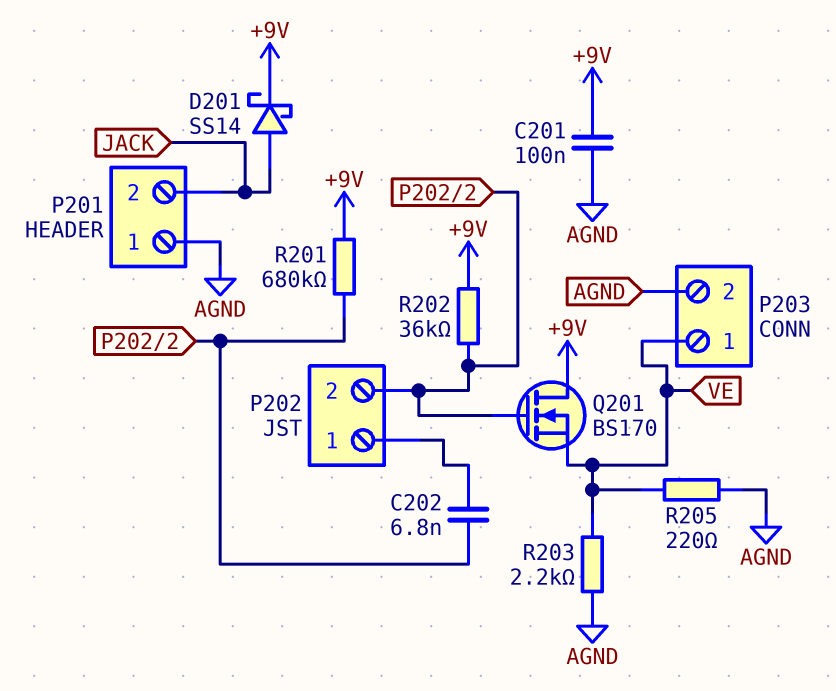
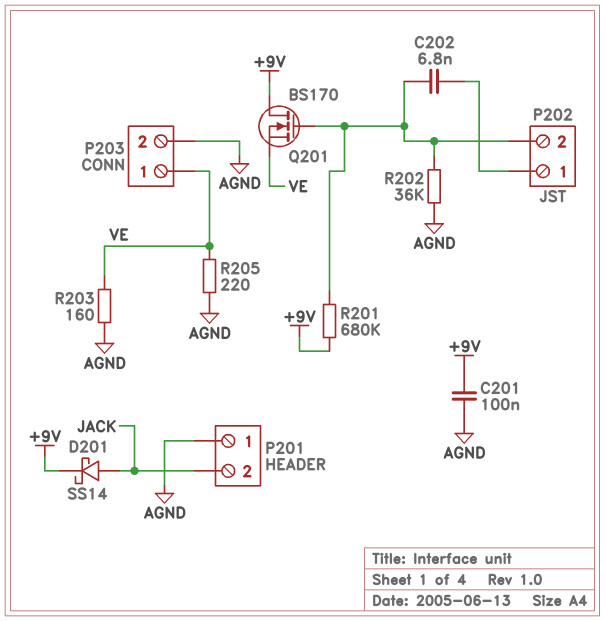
R202: 36k (+9V, P202/2) -> 36k (AGND, P202/2)
R203: 2.2k (AGND, VE) -> 160 (AGND, VE)

